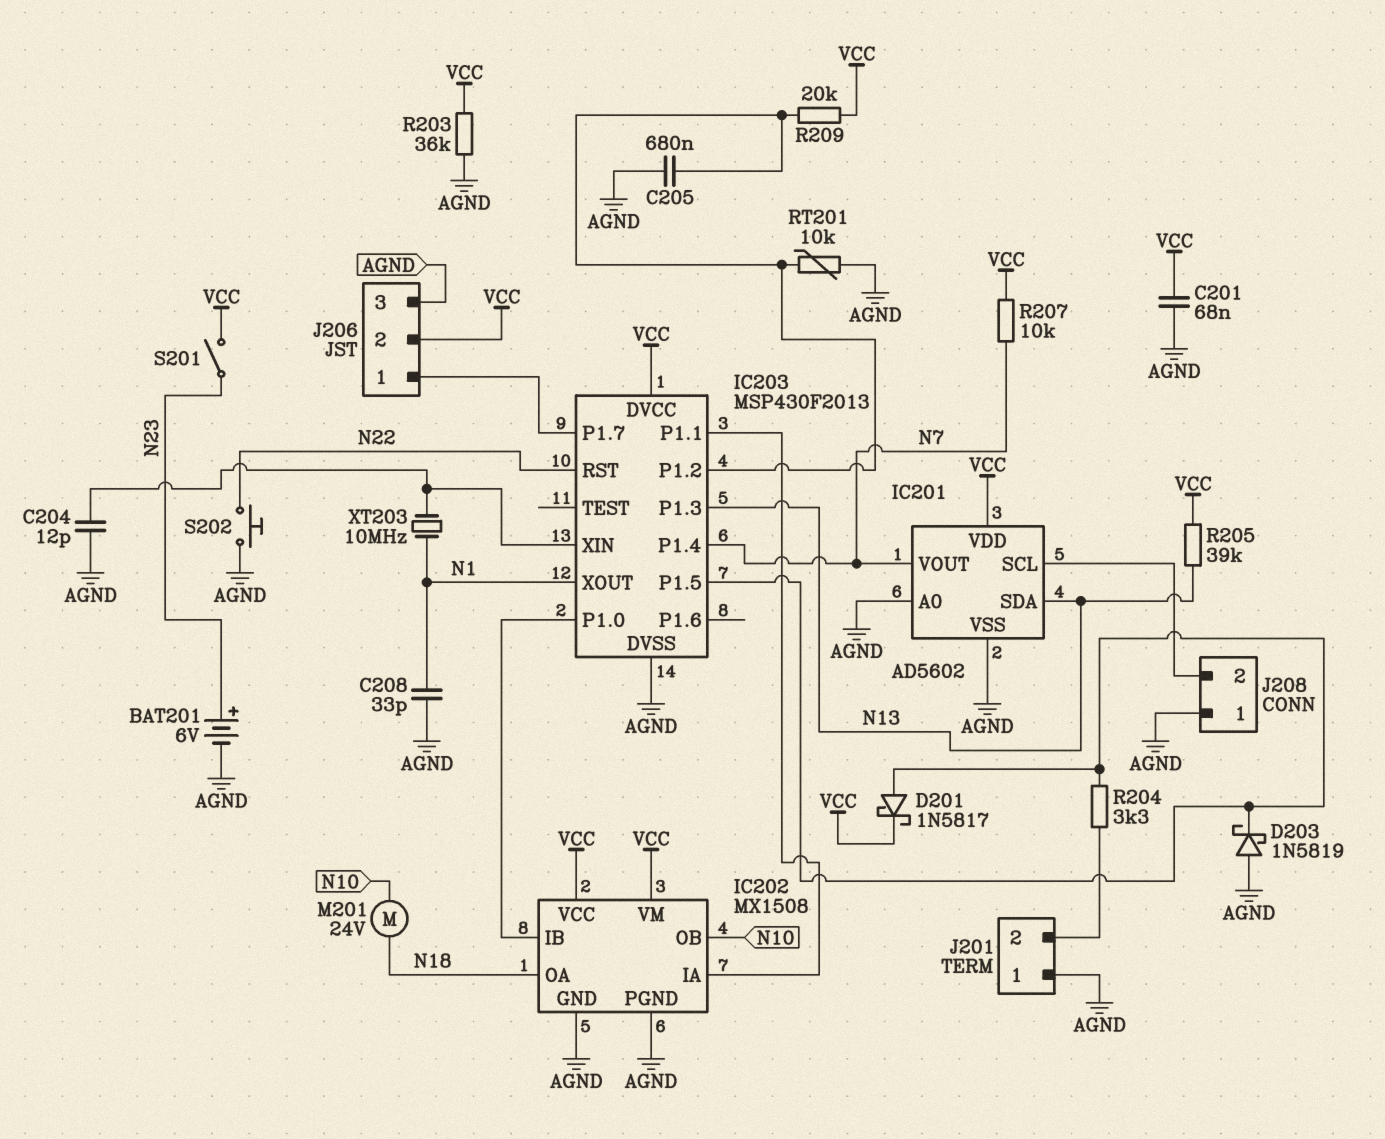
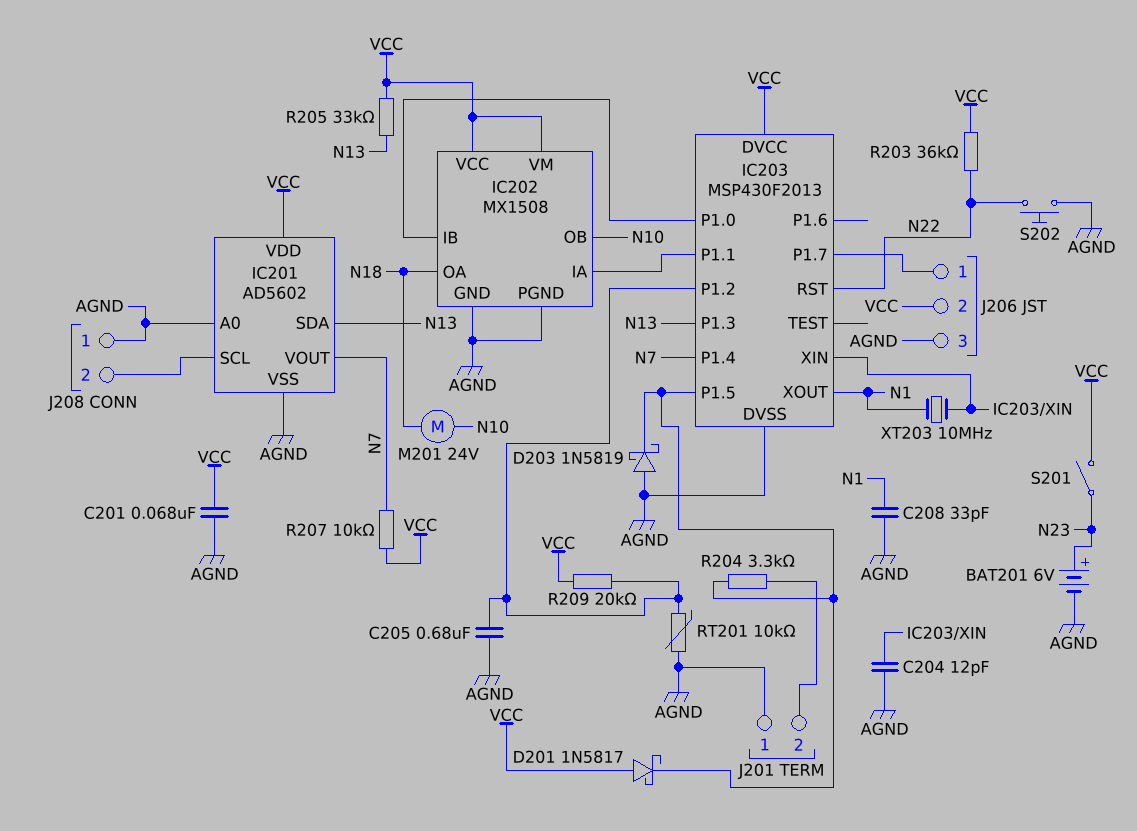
D201: schottky 1N5817 (A IC203/P1.5, K VCC) -> schottky 1N5817 (A VCC, K IC203/P1.5)
R203: 36k (AGND, VCC) -> 36k (N22, VCC)
R205: 39k (N13, VCC) -> 33k (N13, VCC)

